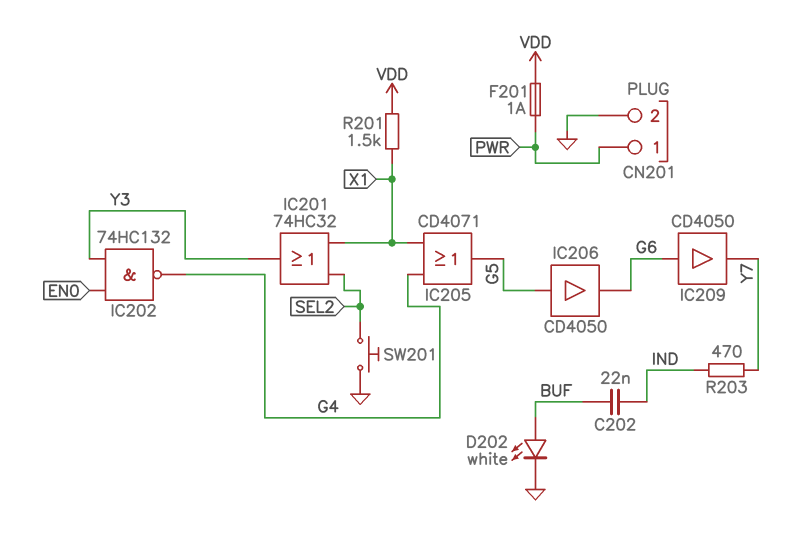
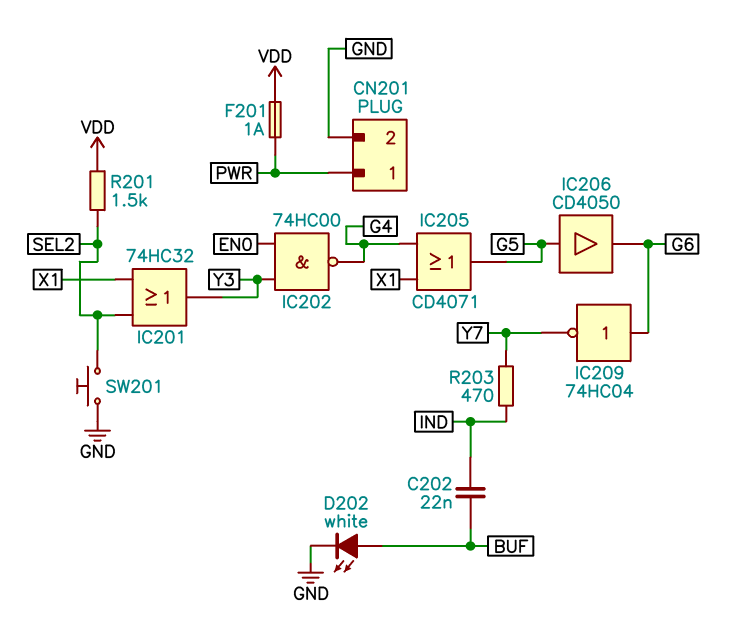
IC202: NAND 74HC132 (in EN0, in Y3, out G4) -> NAND 74HC00 (in EN0, in Y3, out G4)
IC209: buffer CD4050 (in G6, out Y7) -> NOT 74HC04 (in G6, out Y7)
R201: 1.5k (VDD, X1) -> 1.5k (SEL2, VDD)

